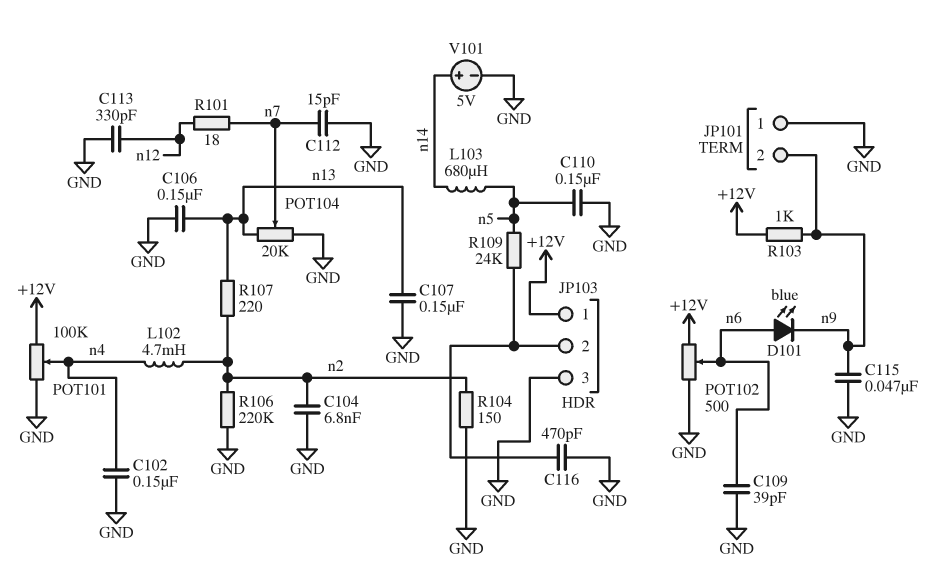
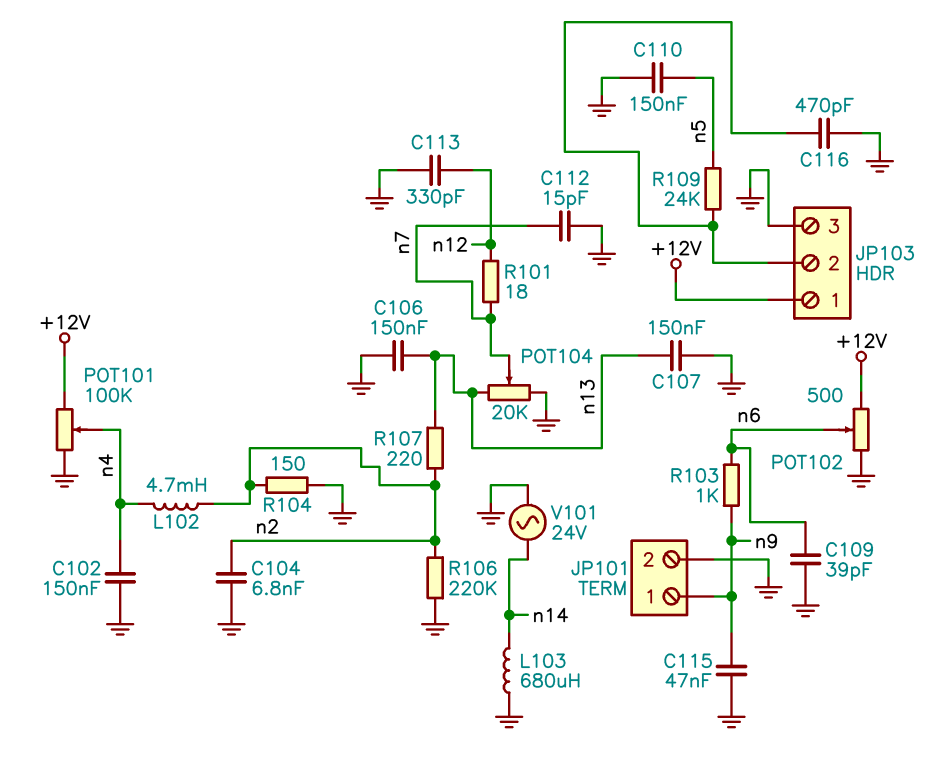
D101: LED blue (A n6, K n9) -> none
JP101 pin 1: GND -> n9
JP101 pin 2: n9 -> GND
L103: 680uH (n5, n14) -> 680uH (GND, n14)
R103: 1k (+12V, n9) -> 1k (n6, n9)
V101: 5V (plus n14, minus GND) -> AC 24V (GND, n14)

